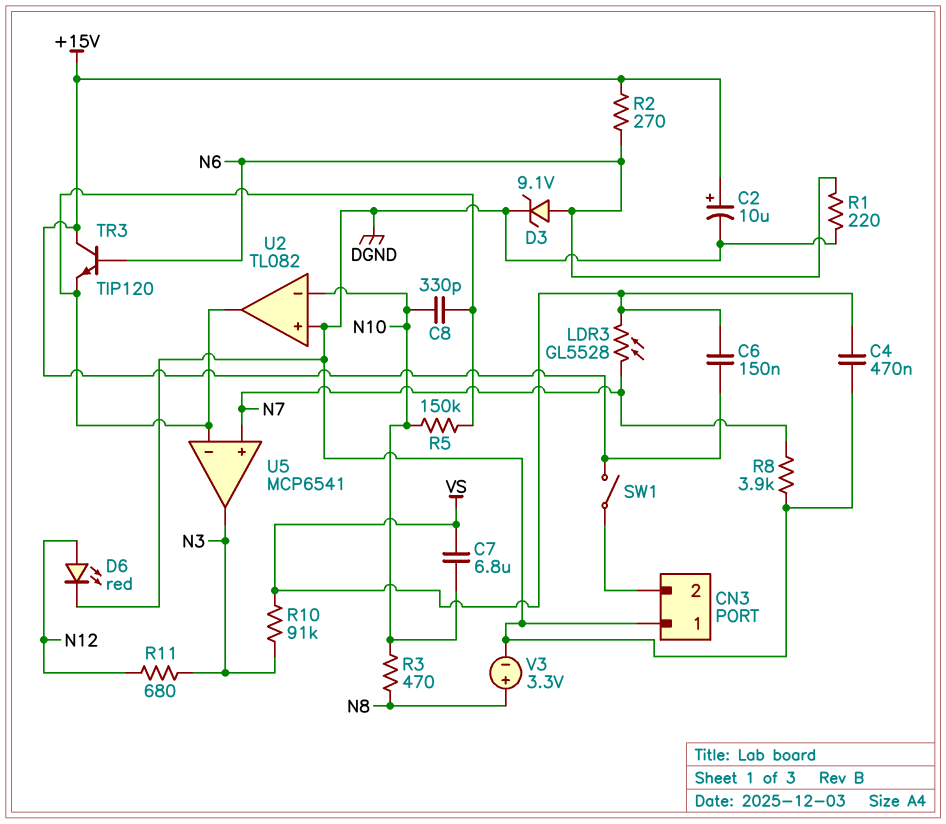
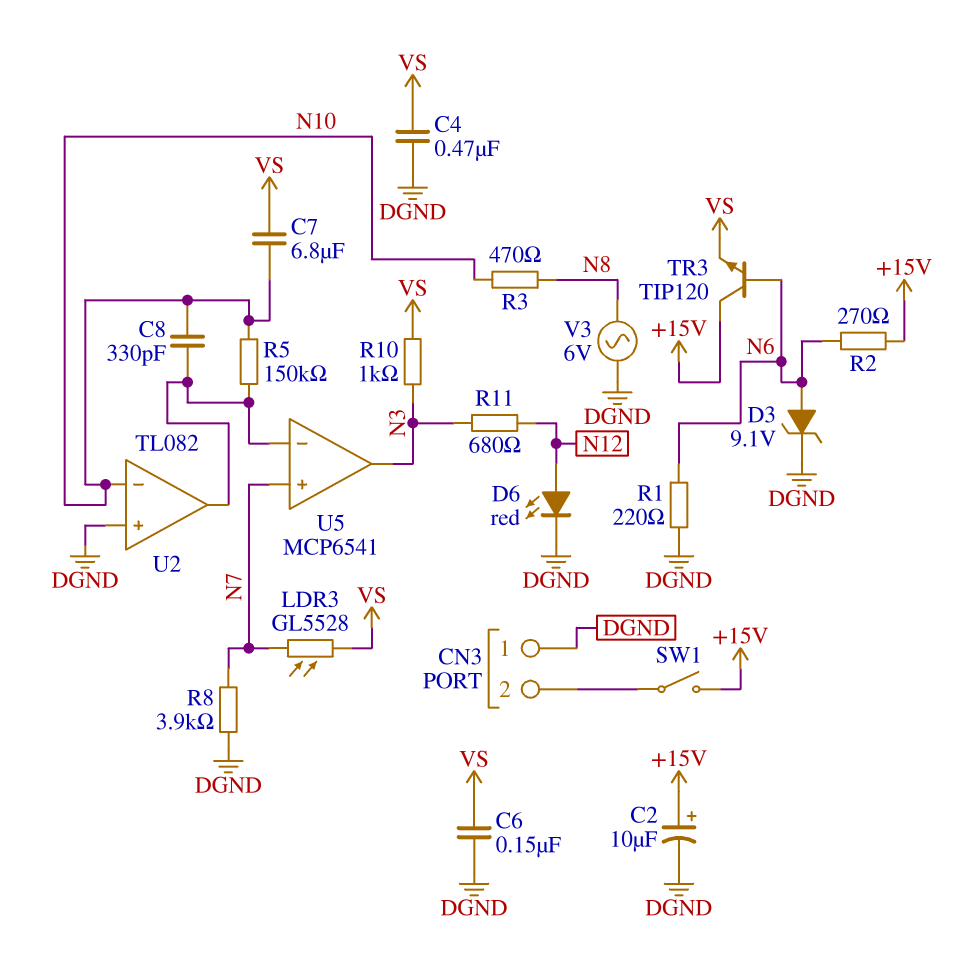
C6: 150nF (+15V, VS) -> 150nF (DGND, VS)
R10: 91k (N3, VS) -> 1k (N3, VS)
TR3: NPN TIP120 (B N6, C +15V, E U2/out) -> NPN TIP120 (B N6, C +15V, E VS)
V3: 3.3V (plus N8, minus DGND) -> AC 6V (DGND, N8)

